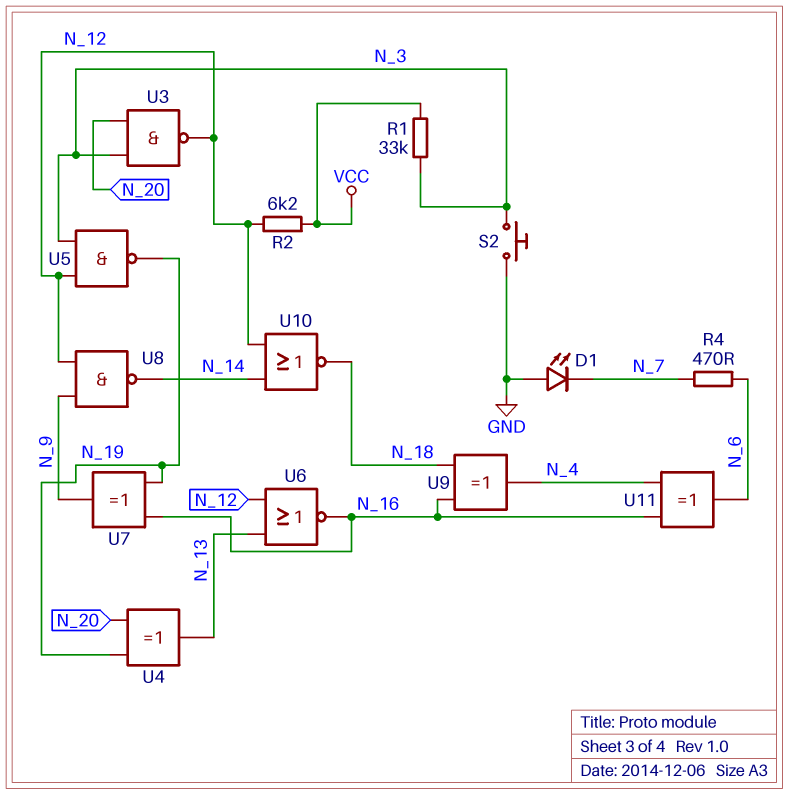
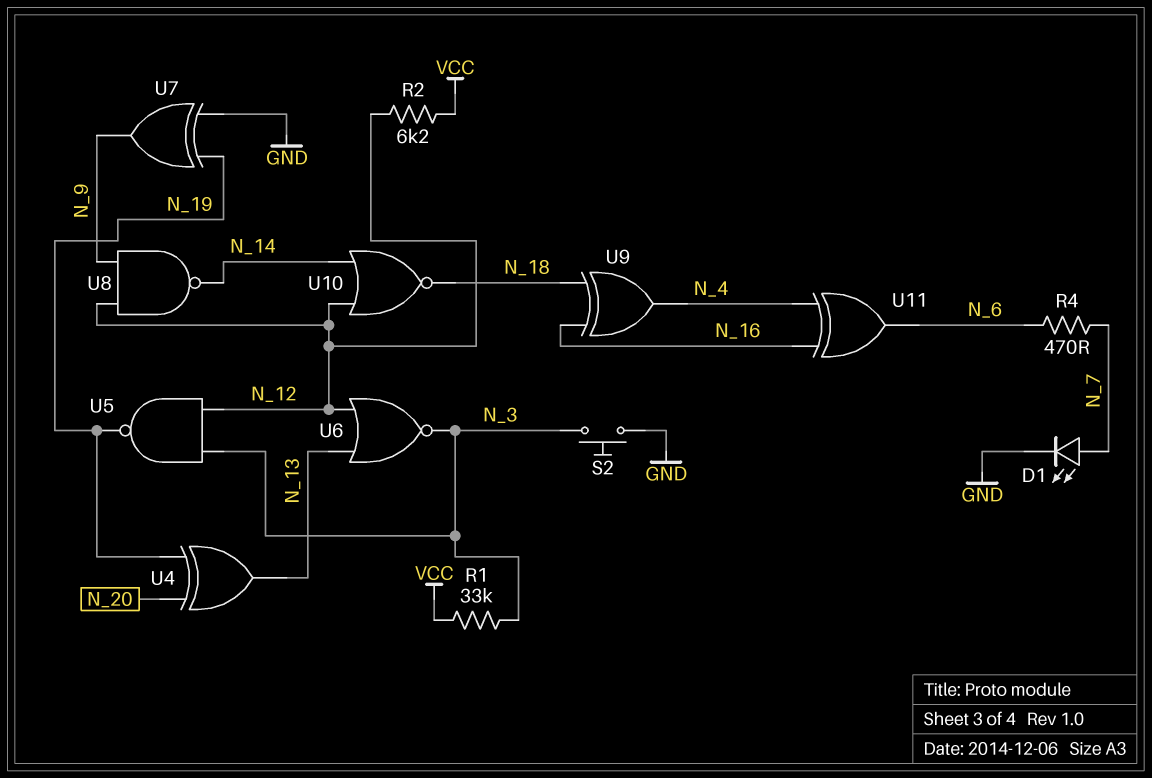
D1: LED (A GND, K N_7) -> LED (A N_7, K GND)
U3: NAND (in N_3, in N_20, out N_12) -> none
U6: NOR (in N_12, in N_13, out N_16) -> NOR (in N_12, in N_13, out N_3)
U7: XOR (in N_16, in N_19, out N_9) -> XOR (in GND, in N_19, out N_9)

